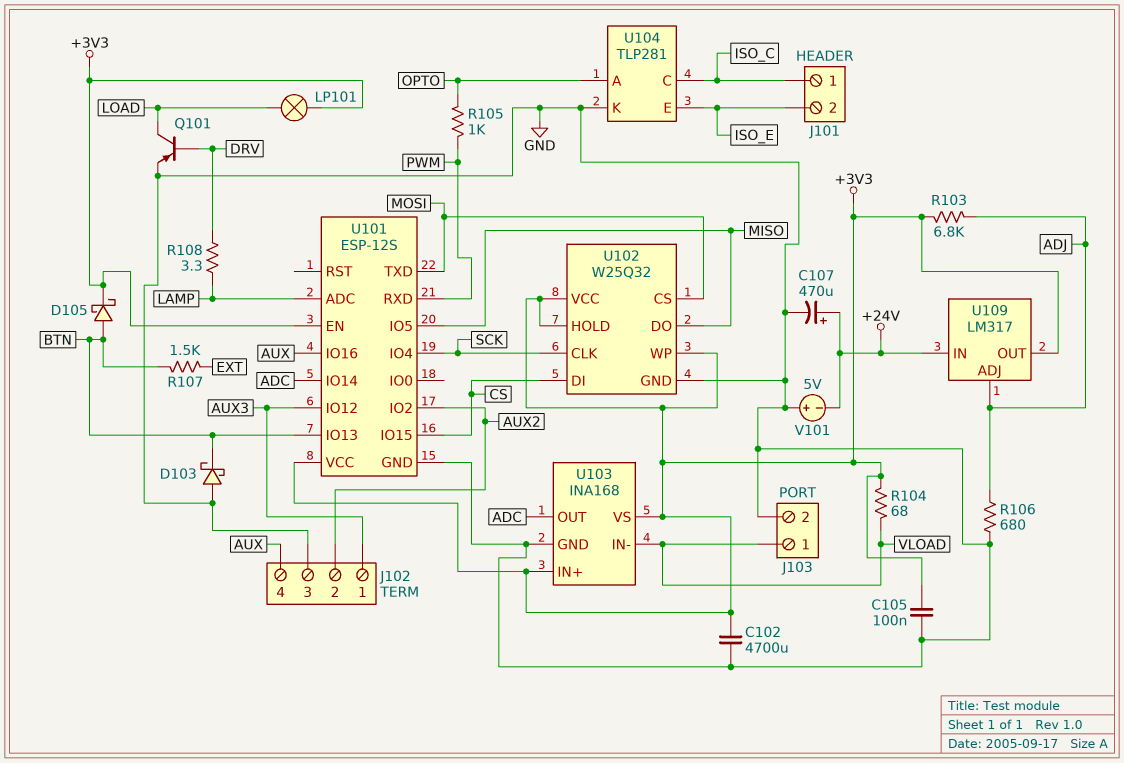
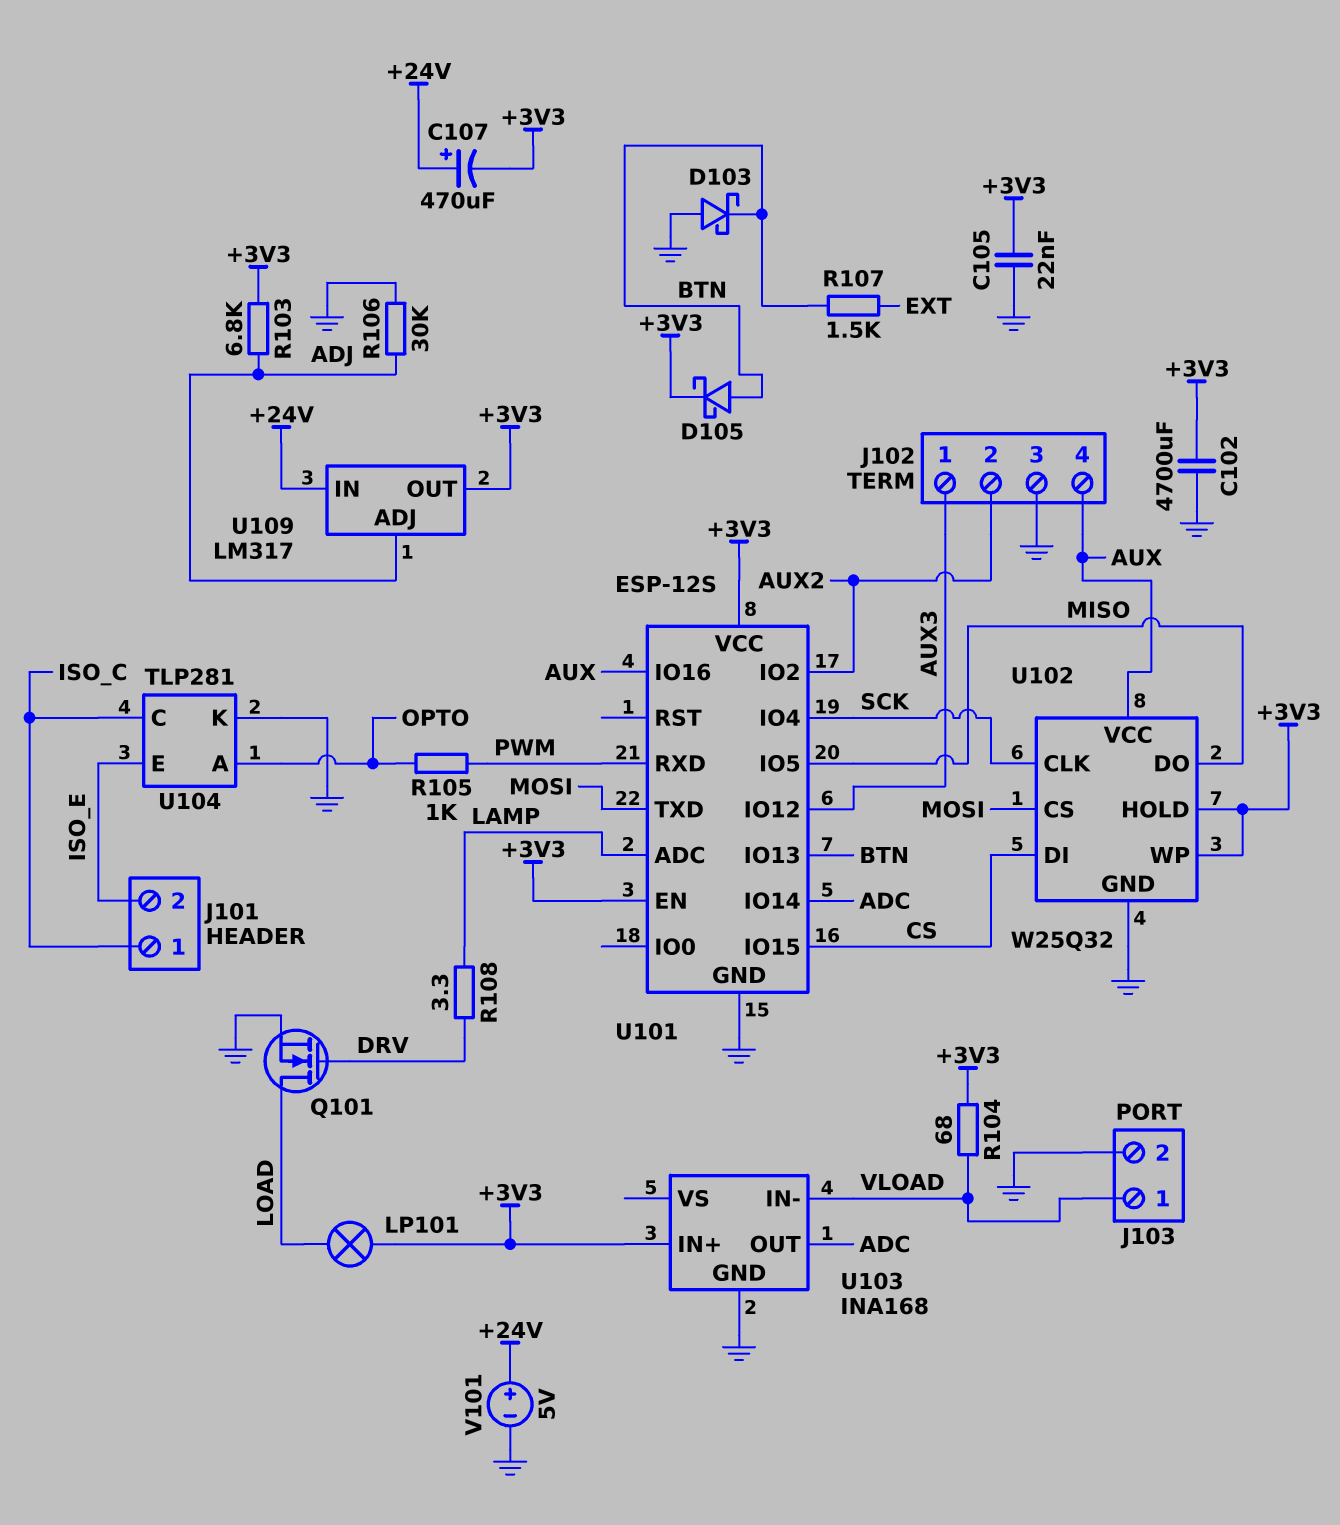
C105: 100nF (+3V3, GND) -> 22nF (+3V3, GND)
C107: 470uF (plus +24V, minus GND) -> 470uF (plus +24V, minus +3V3)
Q101: PNP (B DRV, C LOAD, E GND) -> NMOS (G DRV, D LOAD, S GND)
R106: 680 (ADJ, GND) -> 30k (ADJ, GND)
U102 pin VCC: +3V3 -> AUX
U103 pin VS: +3V3 -> none
V101: 5V (plus GND, minus +24V) -> 5V (plus +24V, minus GND)

